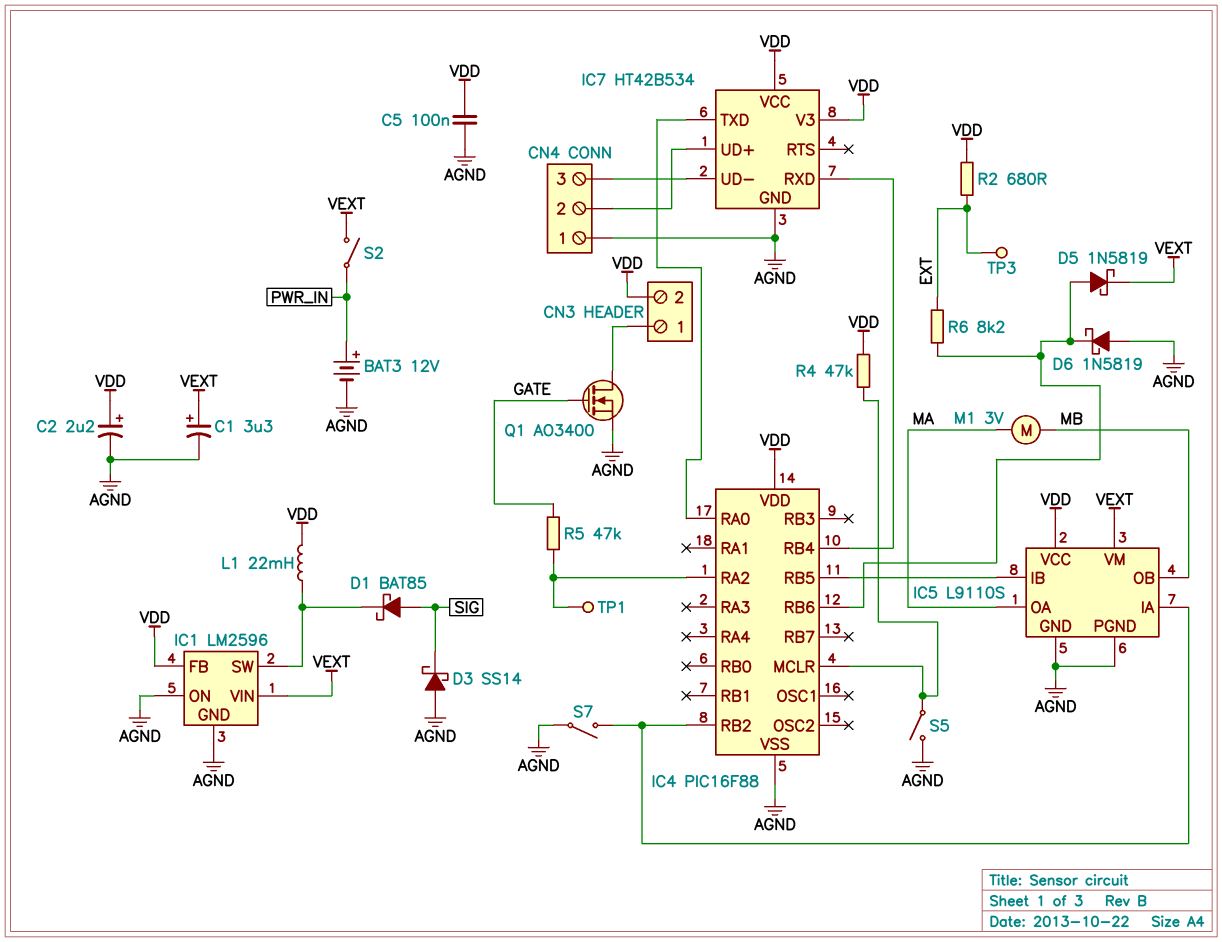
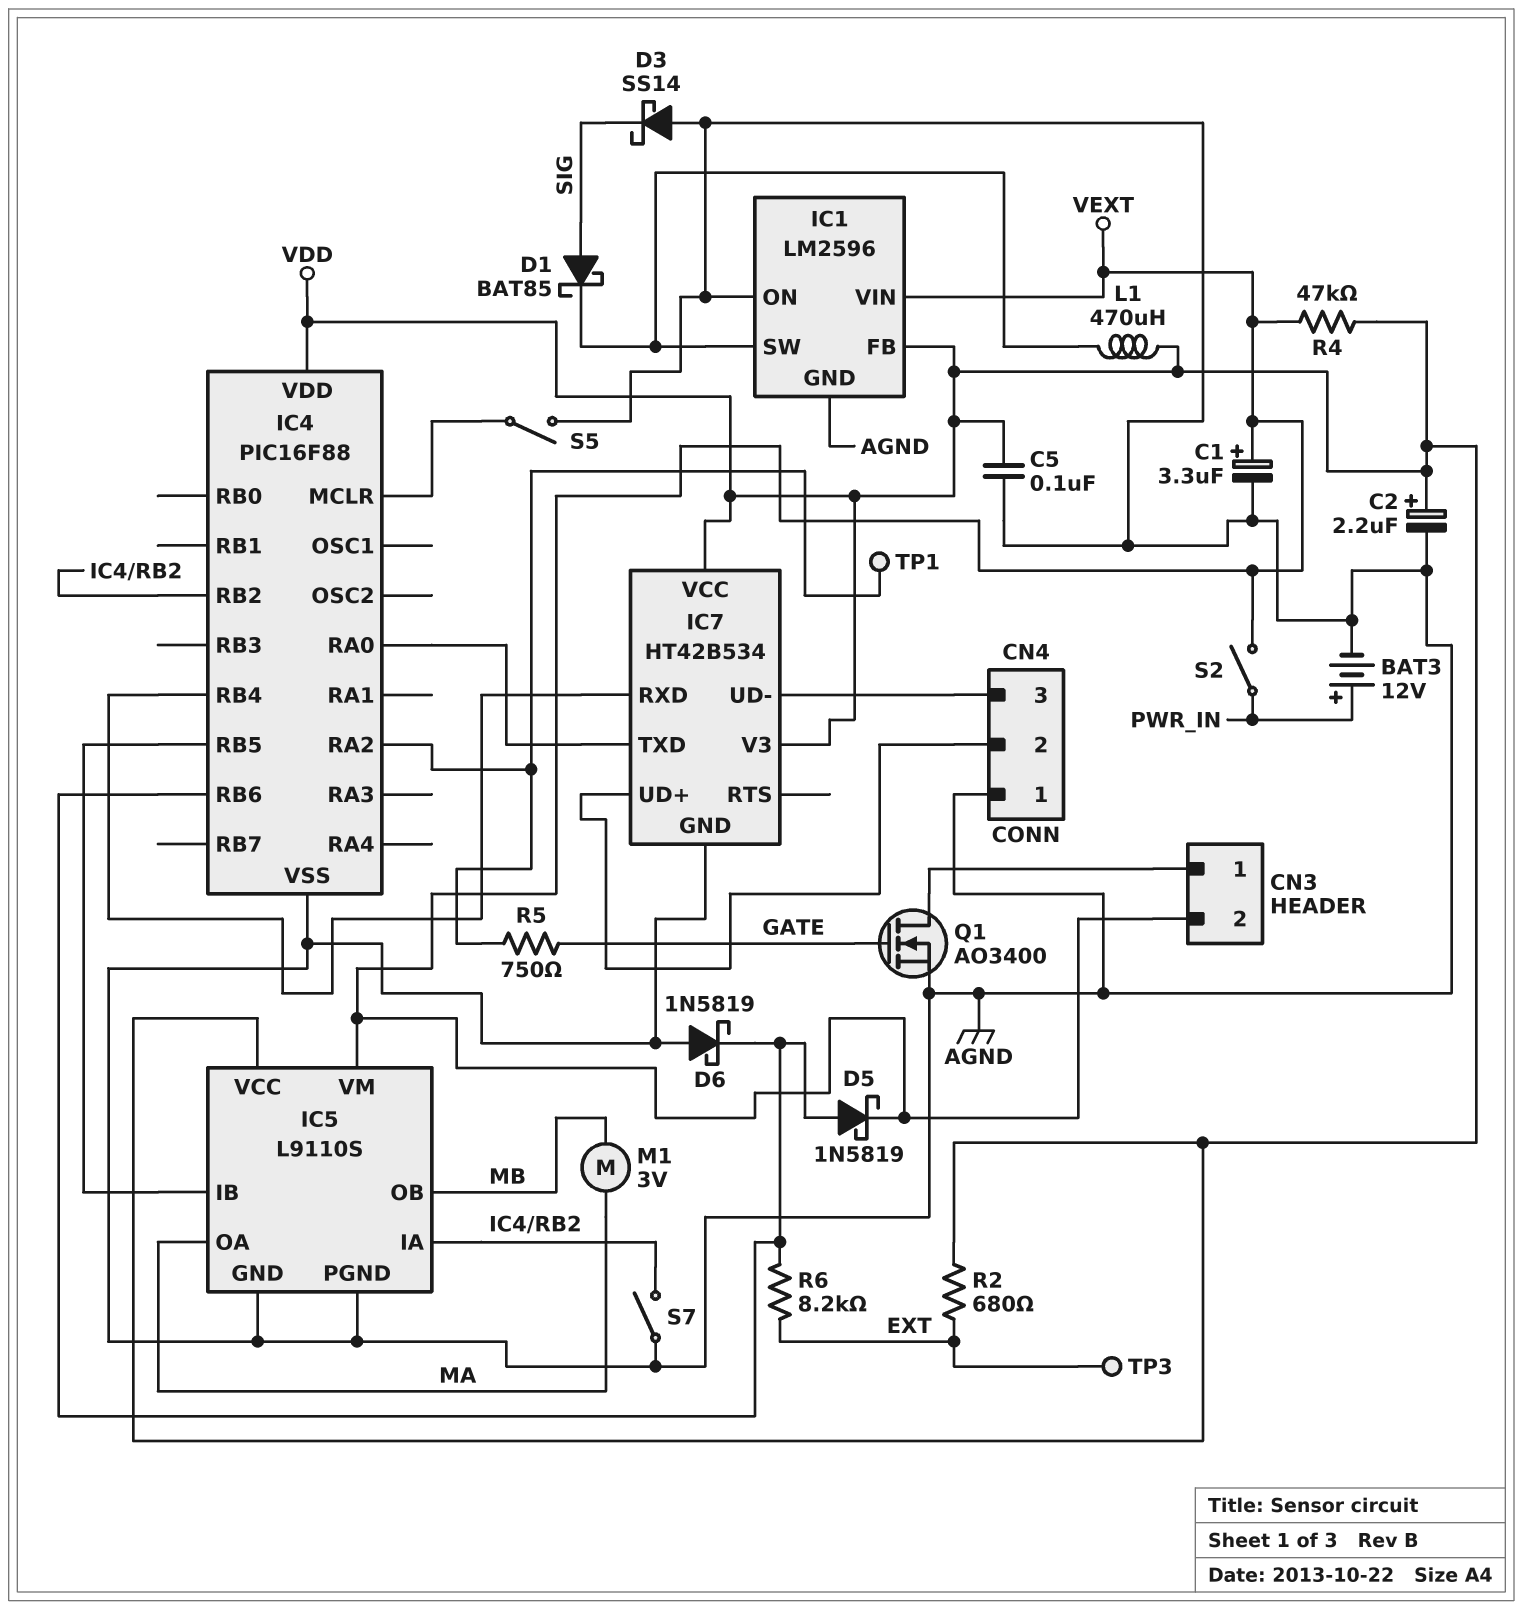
CN3 pin 2: VDD -> VEXT
L1: 22mH (IC1/SW, VDD) -> 470uH (IC1/SW, VDD)
R4: 47k (IC4/MCLR, VDD) -> 47k (VDD, VEXT)
R5: 47k (GATE, IC4/RA2) -> 750 (GATE, IC4/RA2)

